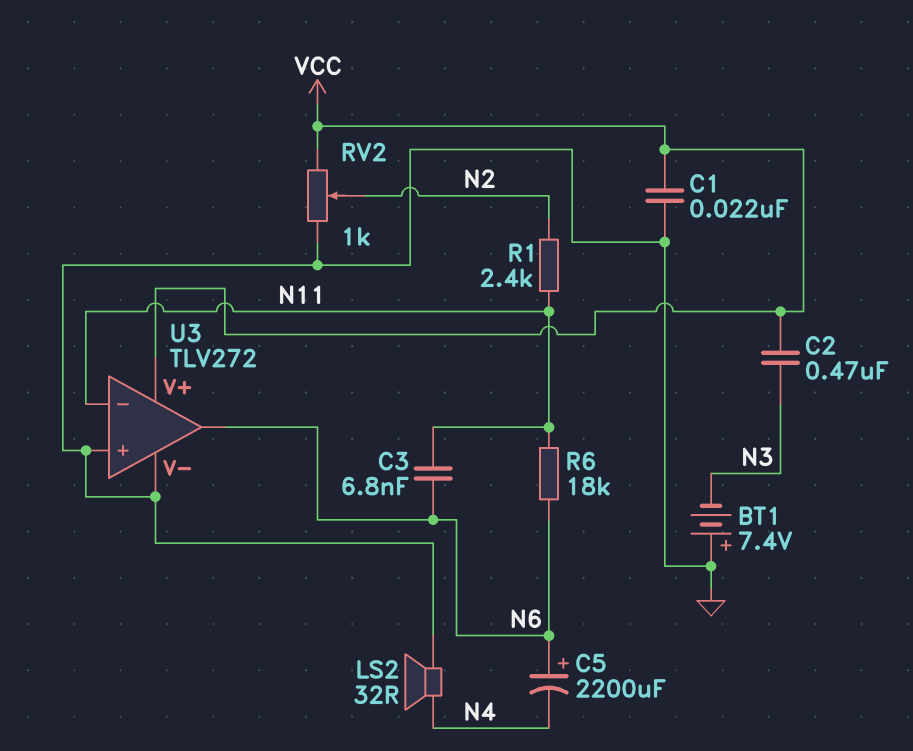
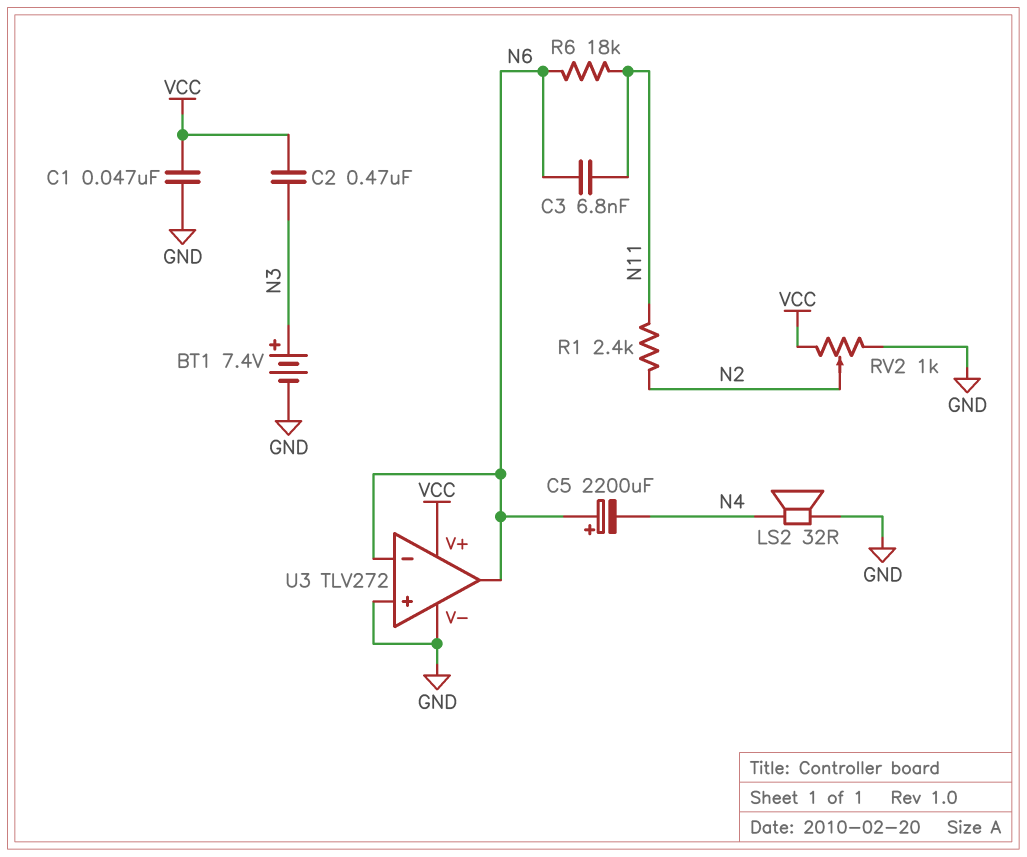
BT1: 7.4V (plus GND, minus N3) -> 7.4V (plus N3, minus GND)
C1: 22nF (GND, VCC) -> 47nF (GND, VCC)
U3 pin in-: N11 -> N6

